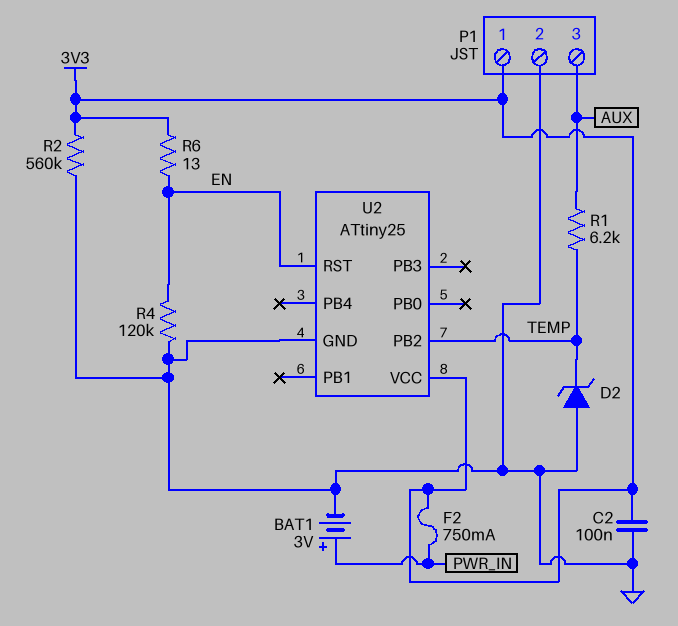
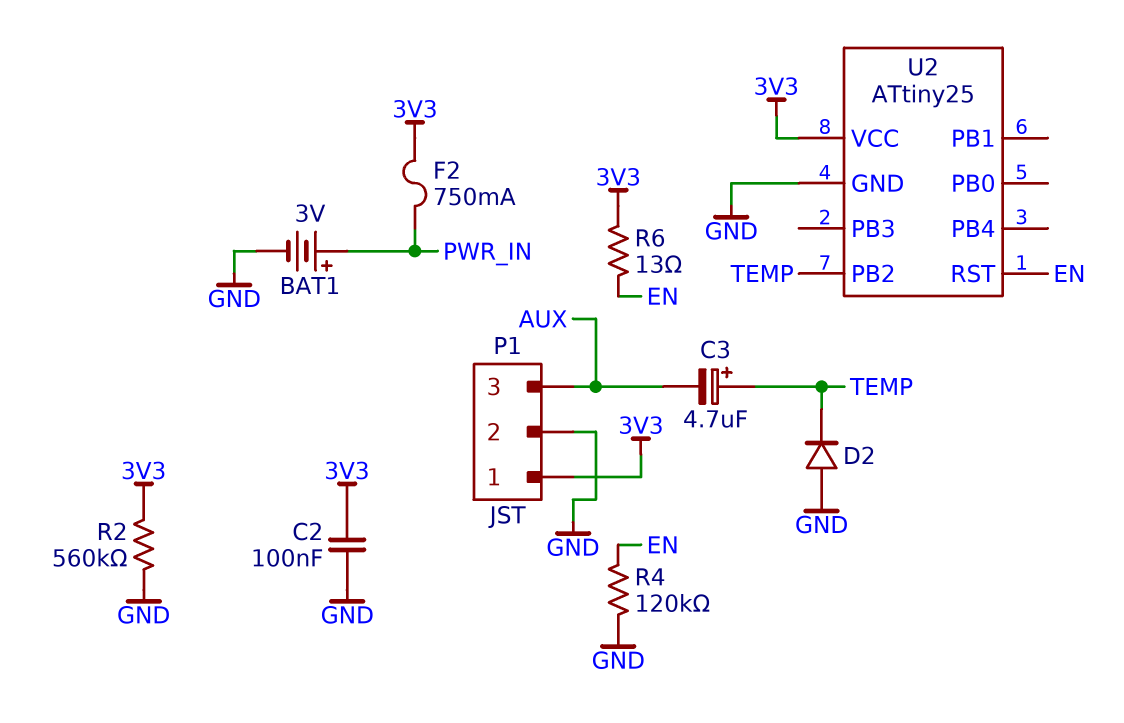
C3: none -> 4.7uF (plus TEMP, minus AUX)
D2: zener (A GND, K TEMP) -> diode (A GND, K TEMP)
R1: 6.2k (AUX, TEMP) -> none

